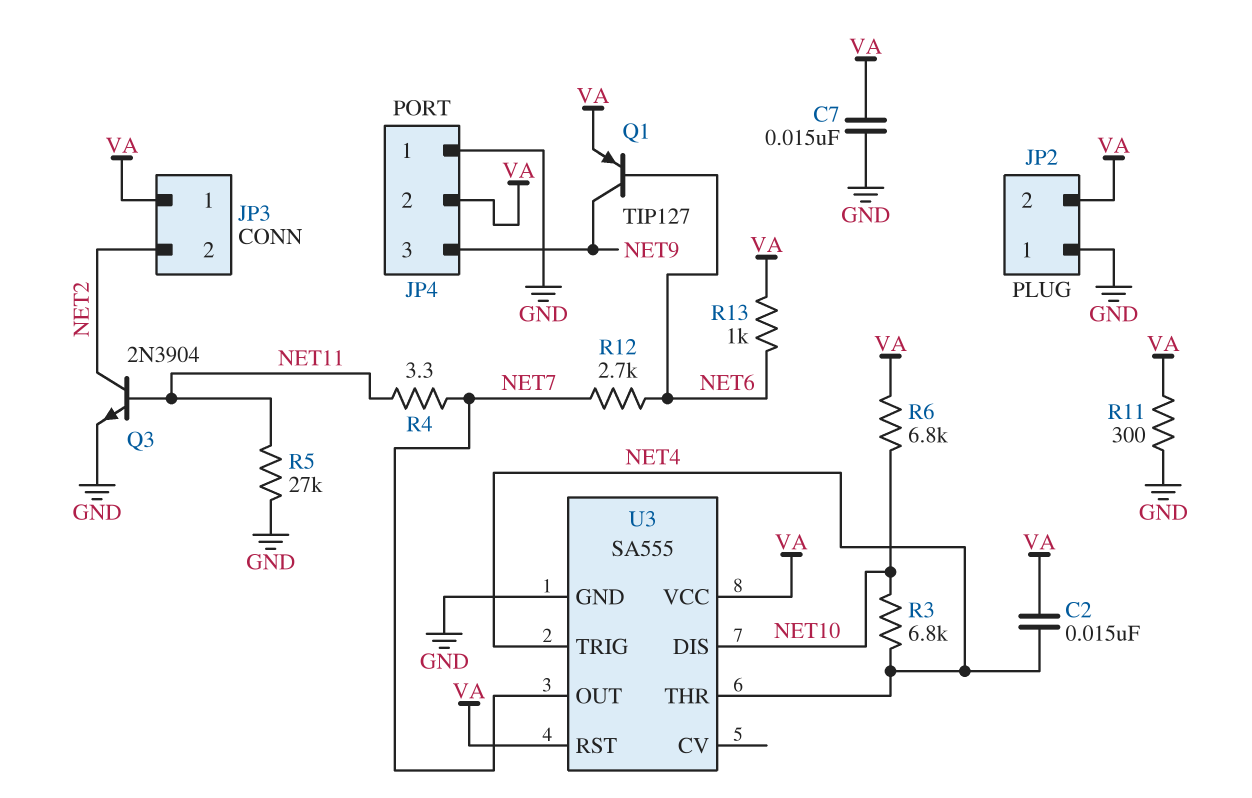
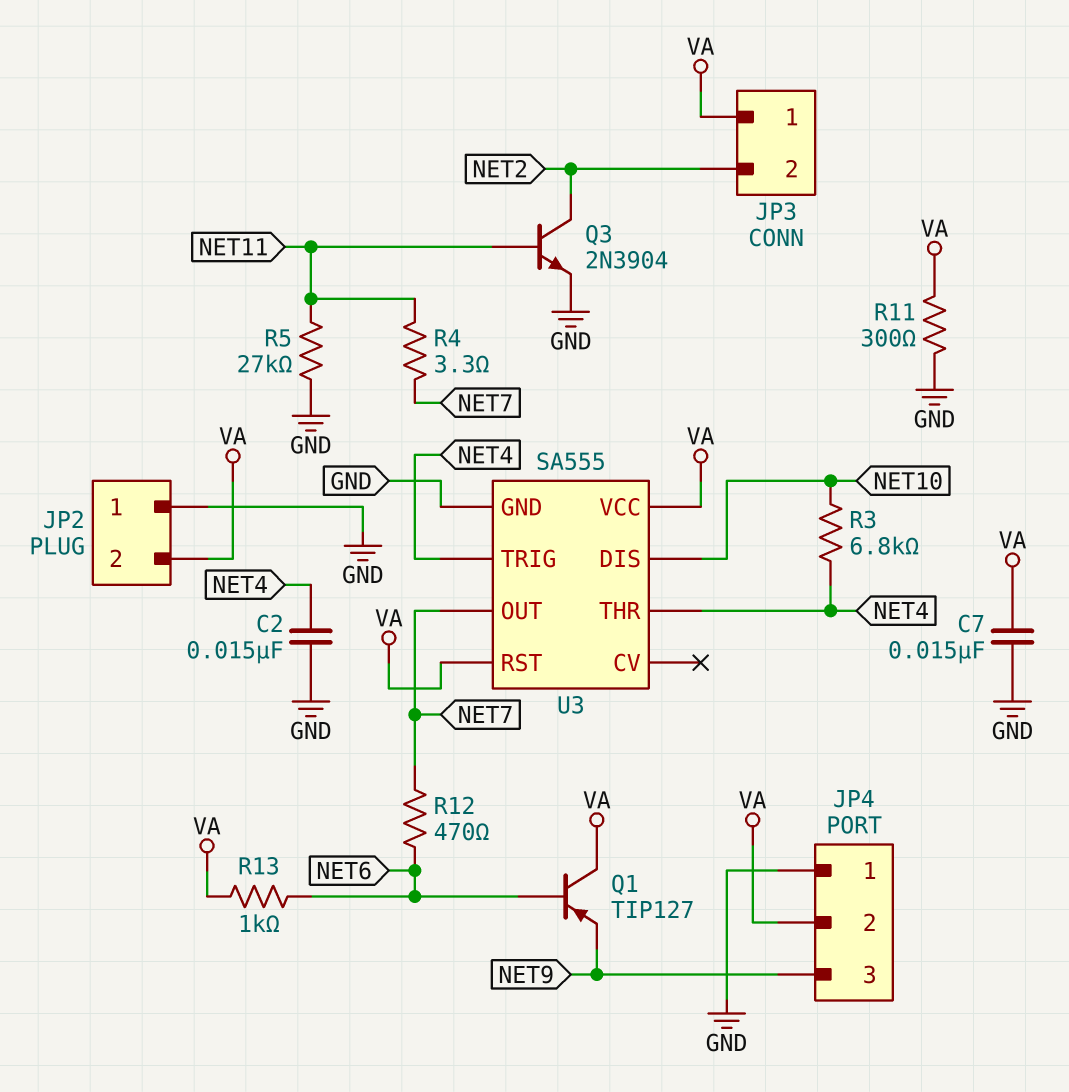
C2: 15nF (NET4, VA) -> 15nF (GND, NET4)
Q1: PNP TIP127 (B NET6, C NET9, E VA) -> PNP TIP127 (B NET6, C VA, E NET9)
R6: 6.8k (NET10, VA) -> none
R12: 2.7k (NET6, NET7) -> 470 (NET6, NET7)

